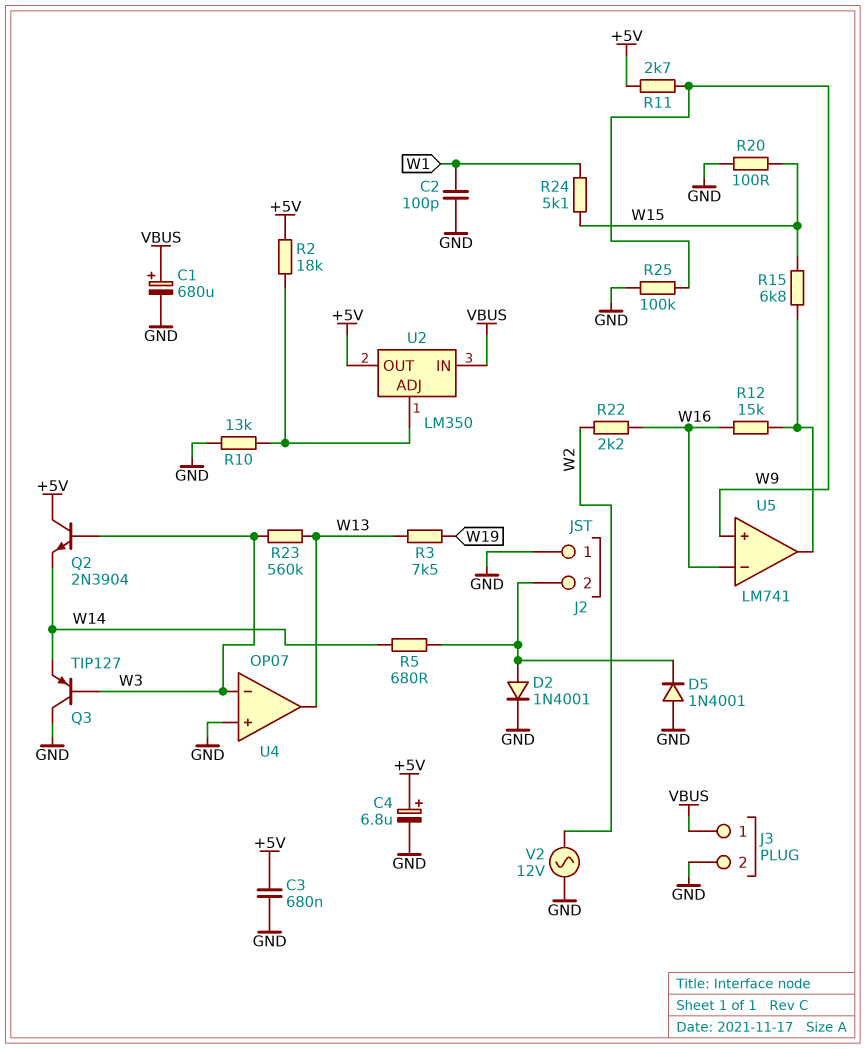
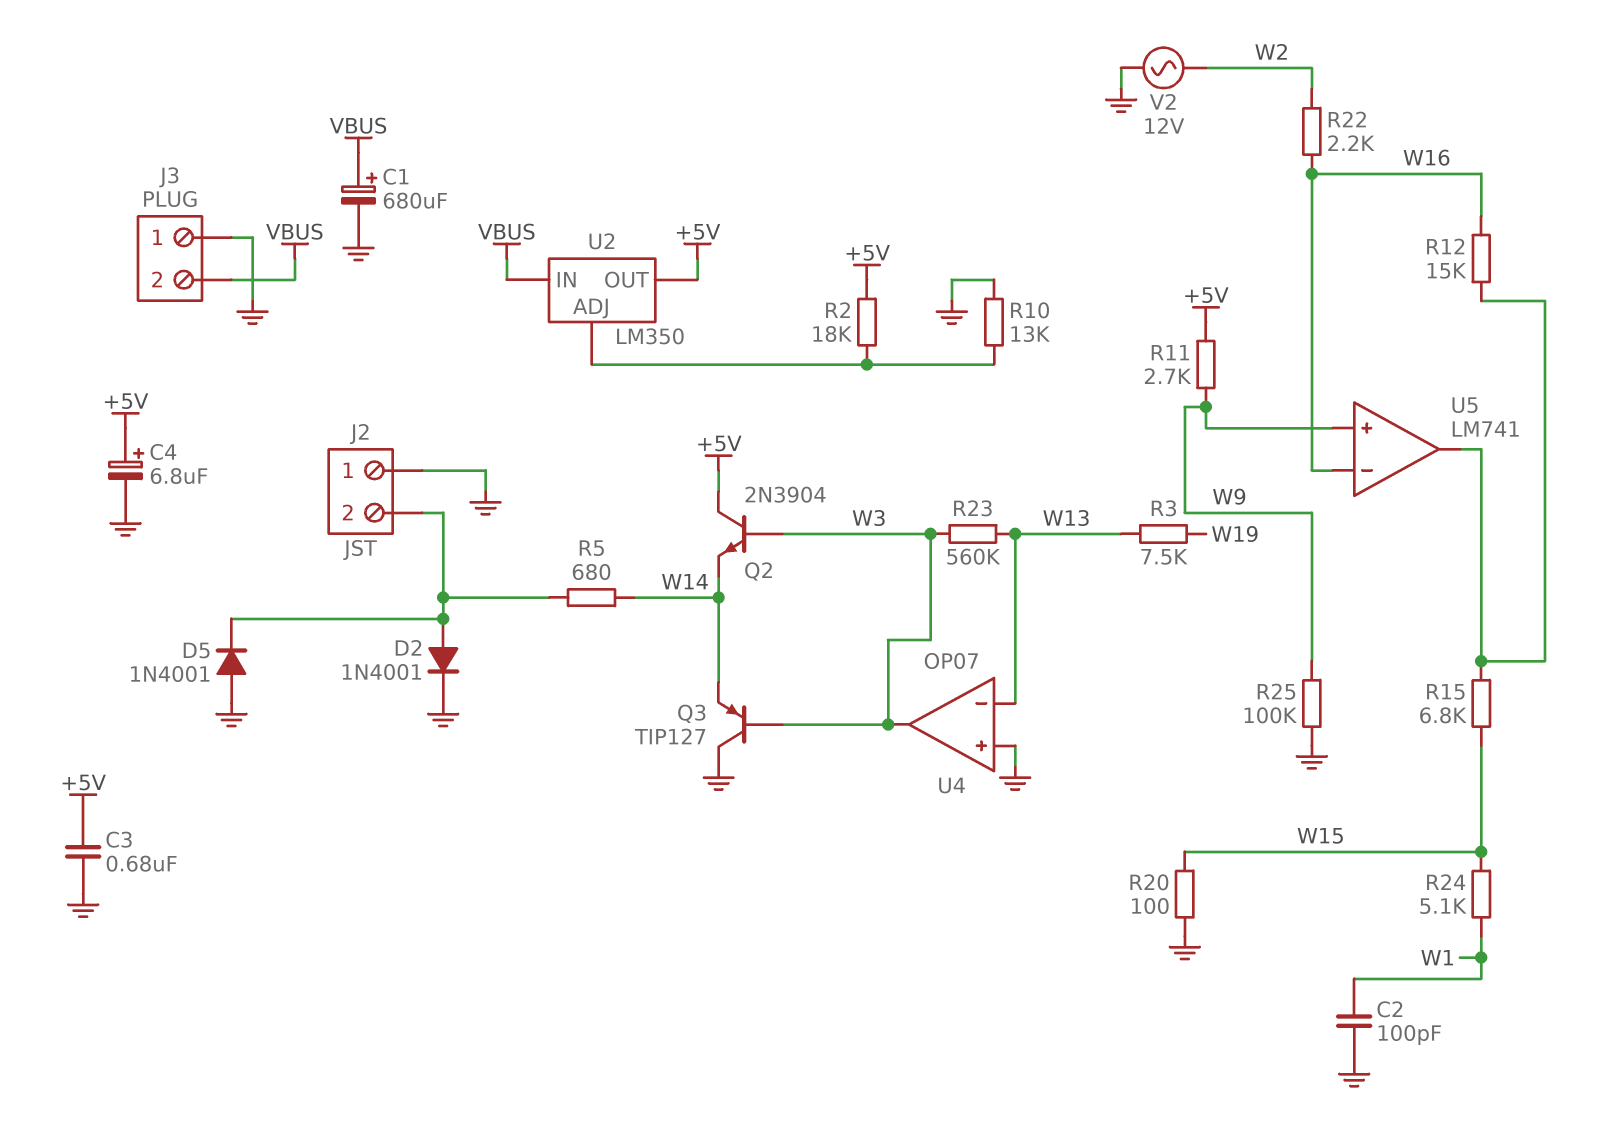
J3 pin 1: VBUS -> GND
J3 pin 2: GND -> VBUS
U4 pin in-: W3 -> W13
U4 pin out: W13 -> W3

